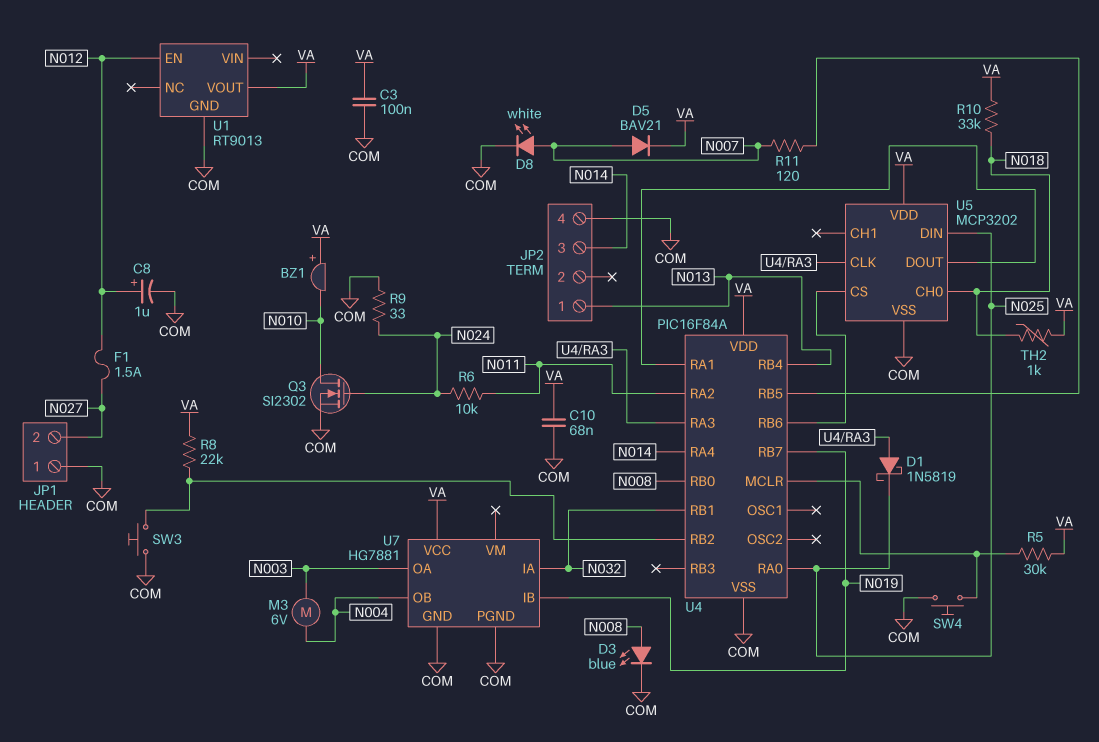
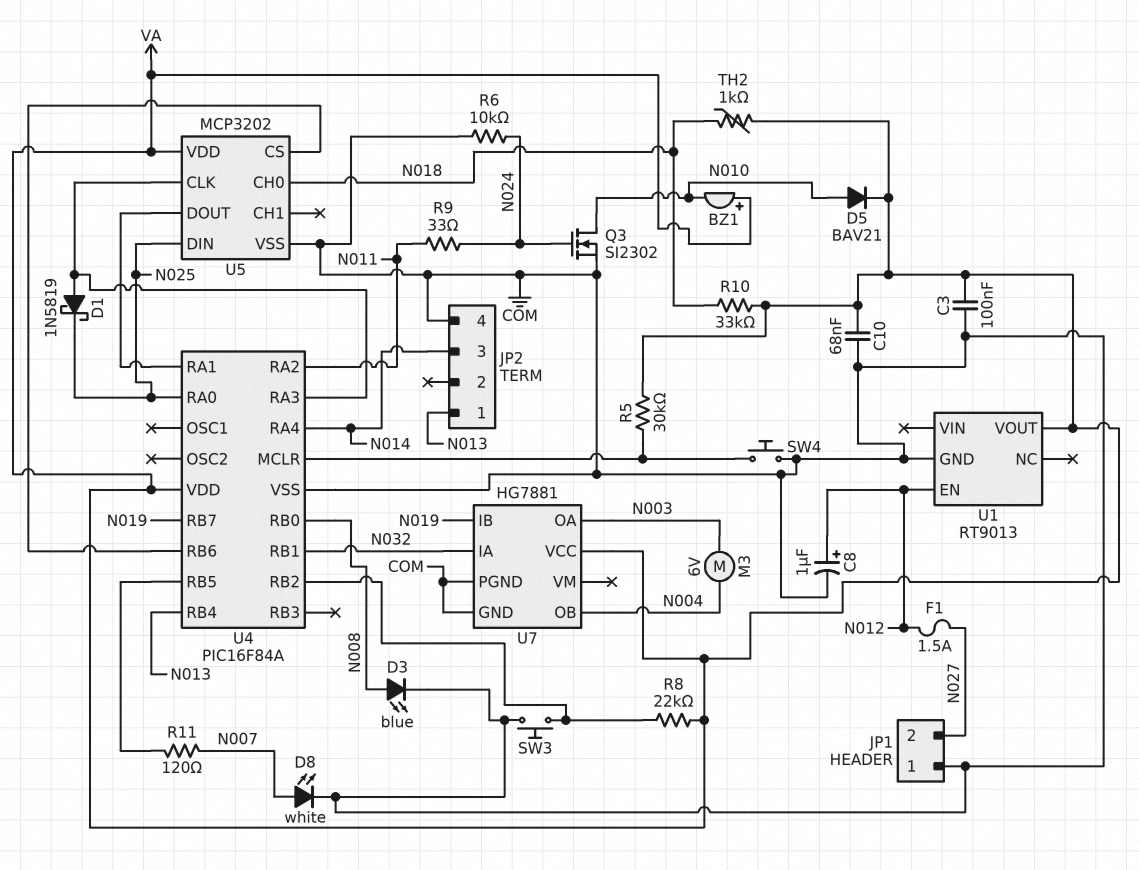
D5: diode BAV21 (A N007, K VA) -> diode BAV21 (A N010, K VA)
R6: 10k (N011, N024) -> 10k (COM, N024)
R9: 33 (COM, N024) -> 33 (N011, N024)

